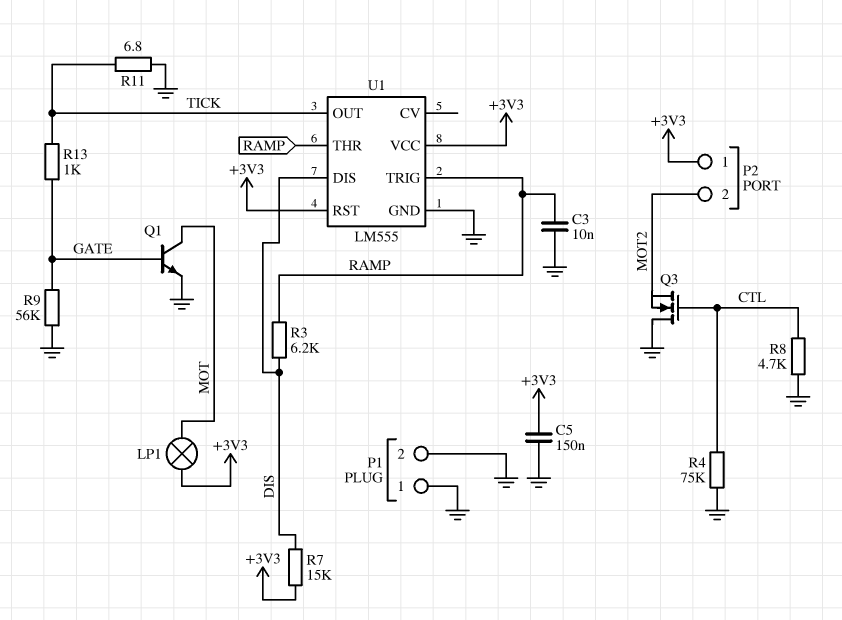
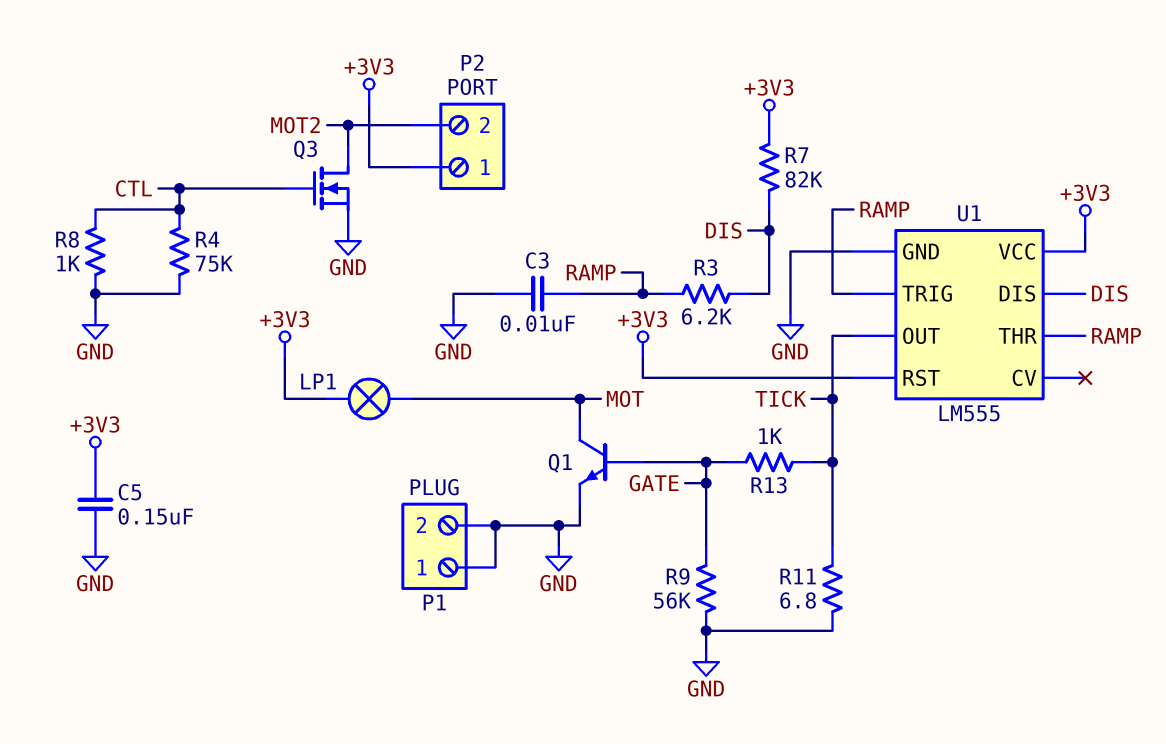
Q3: NMOS (G CTL, D GND, S MOT2) -> NMOS (G CTL, D MOT2, S GND)
R7: 15k (+3V3, DIS) -> 82k (+3V3, DIS)
R8: 4.7k (CTL, GND) -> 1k (CTL, GND)

